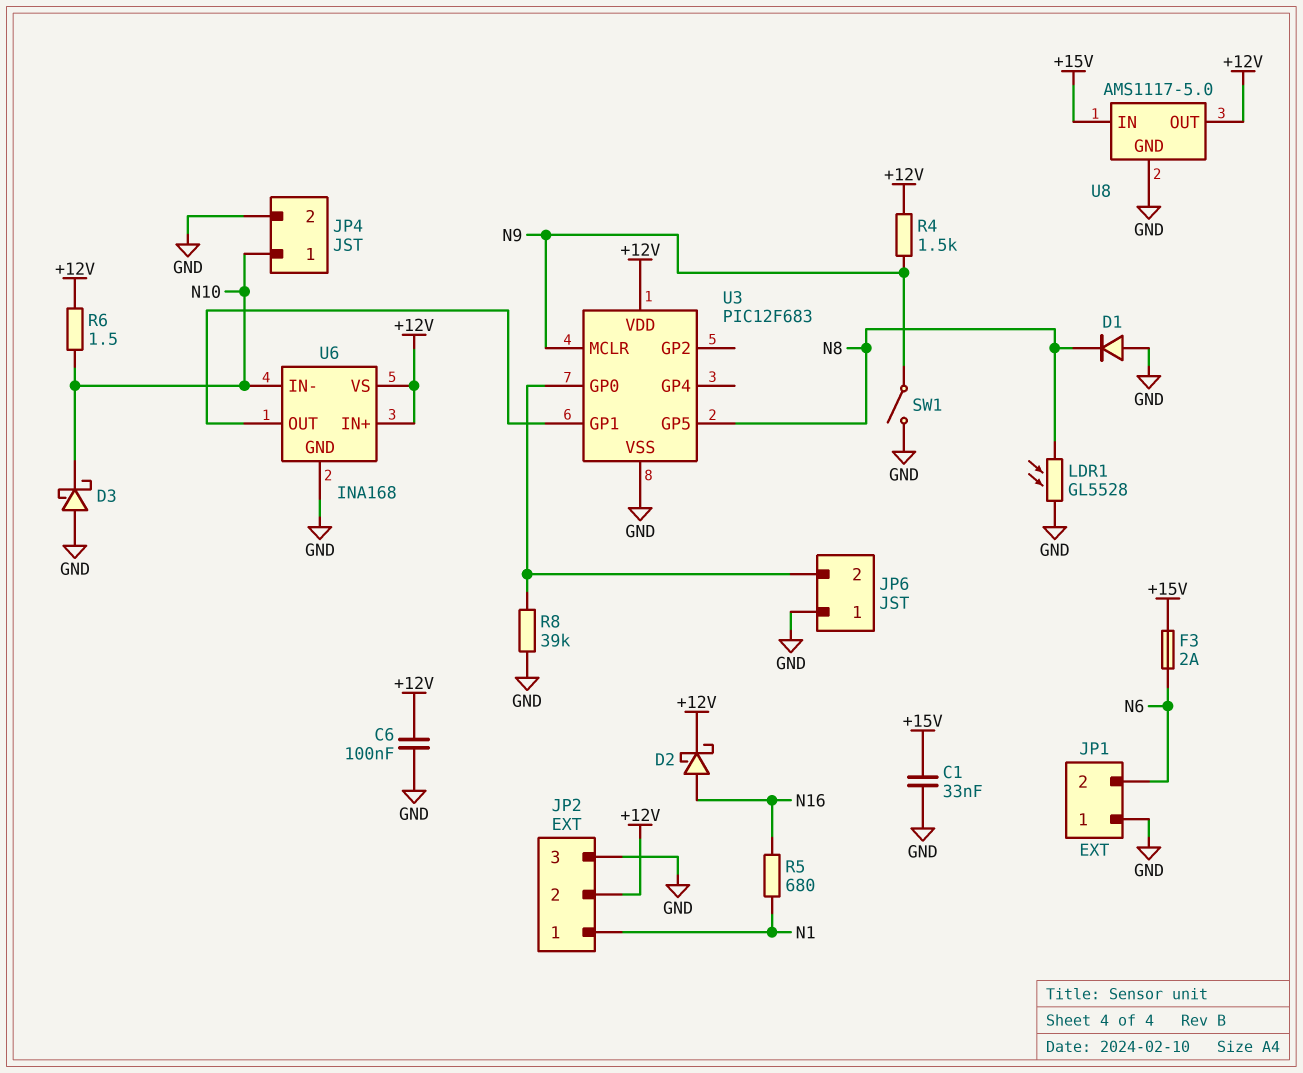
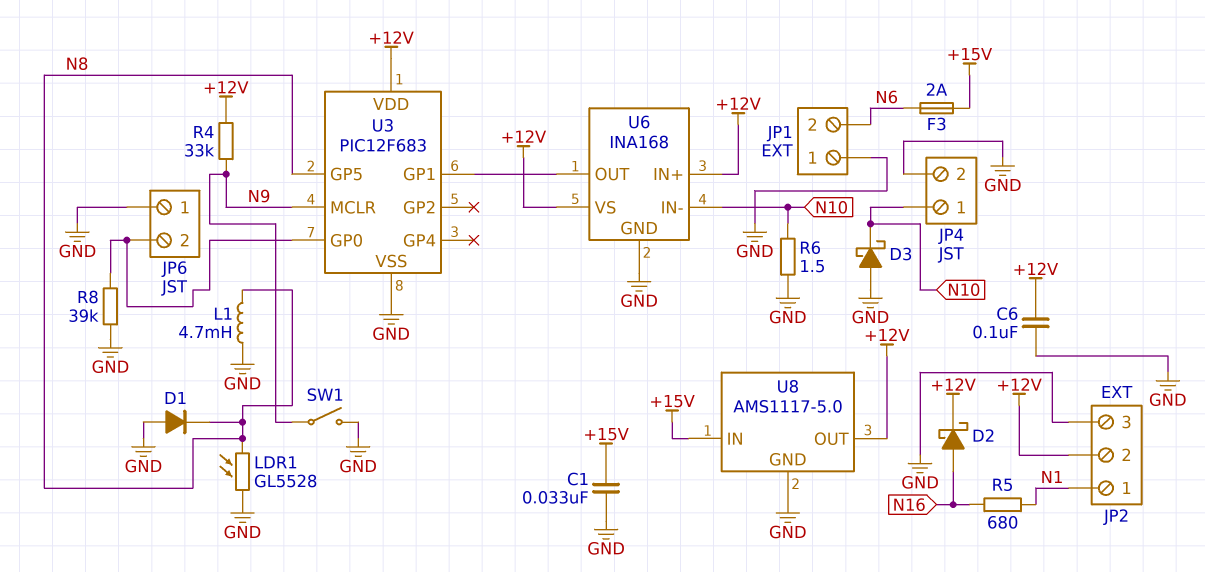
L1: none -> 4.7mH (GND, N8)
R4: 1.5k (+12V, N9) -> 33k (+12V, N9)
R6: 1.5 (+12V, N10) -> 1.5 (GND, N10)

